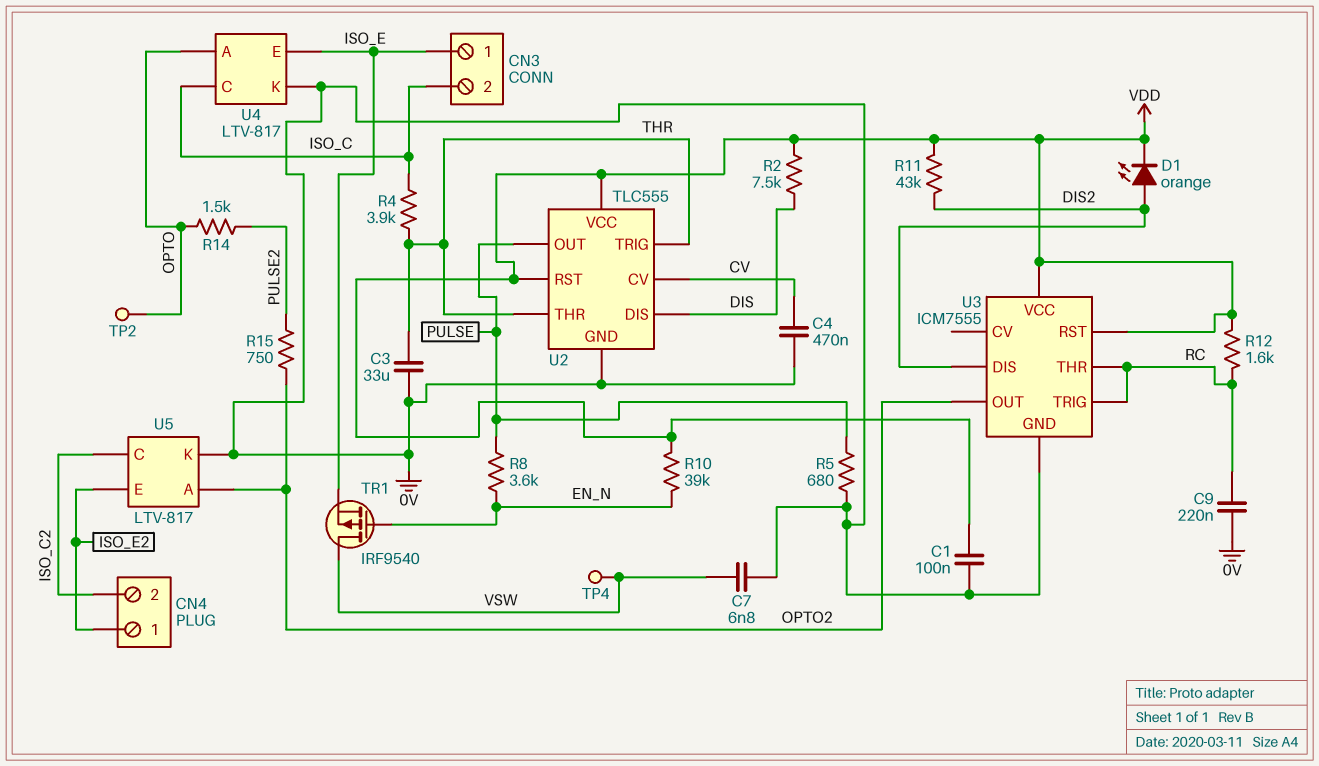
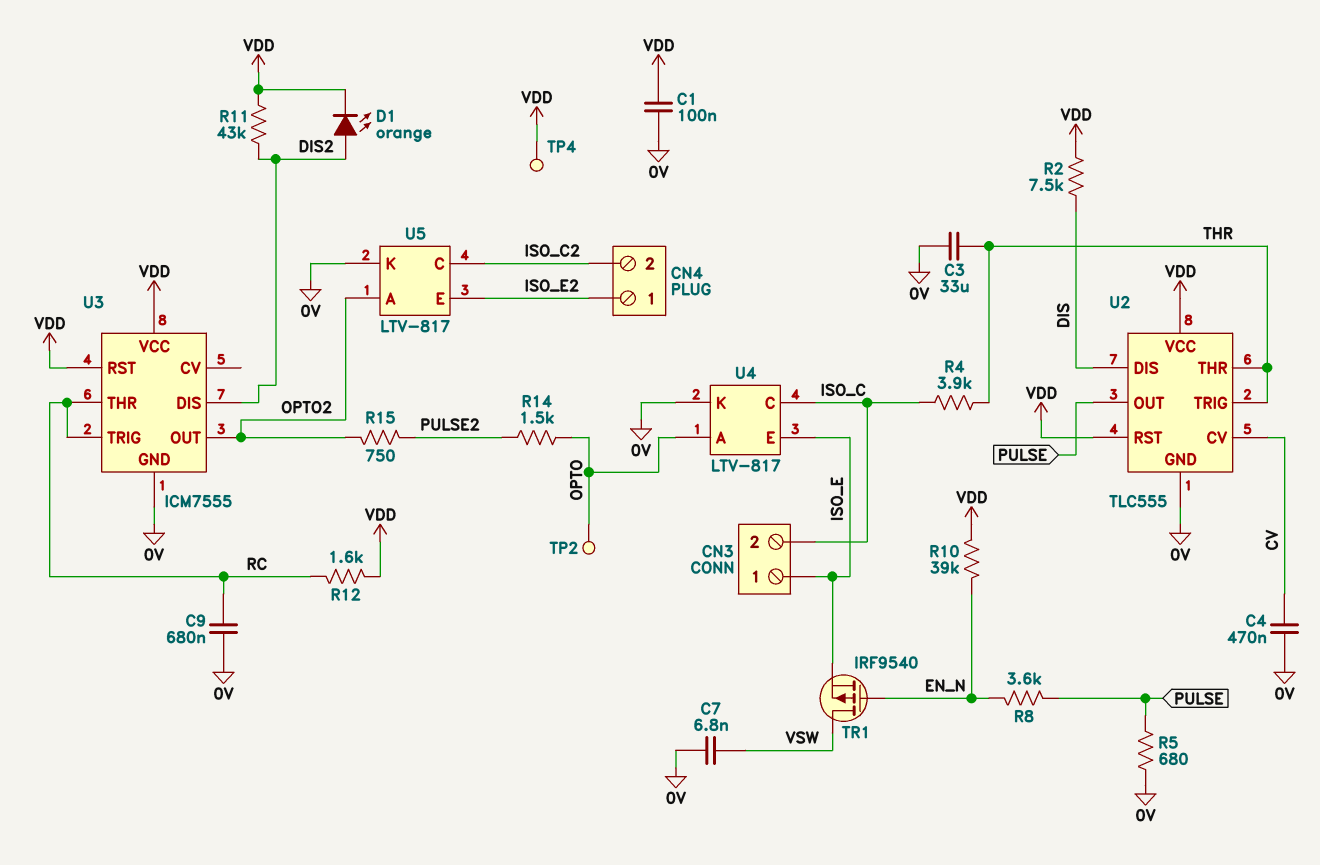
C9: 220nF (0V, RC) -> 680nF (0V, RC)
TP4: test point (VSW) -> test point (VDD)

